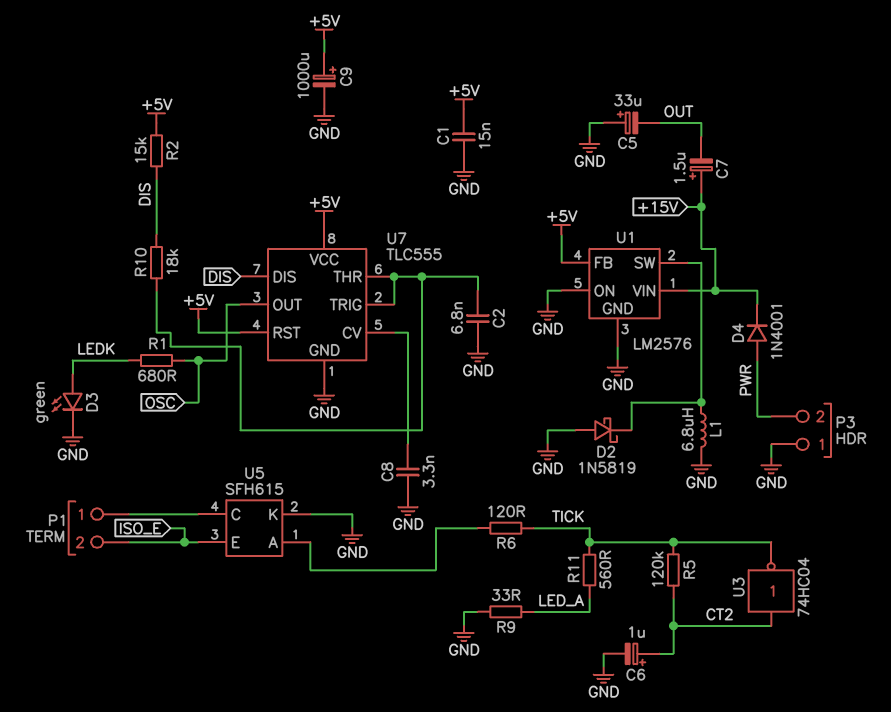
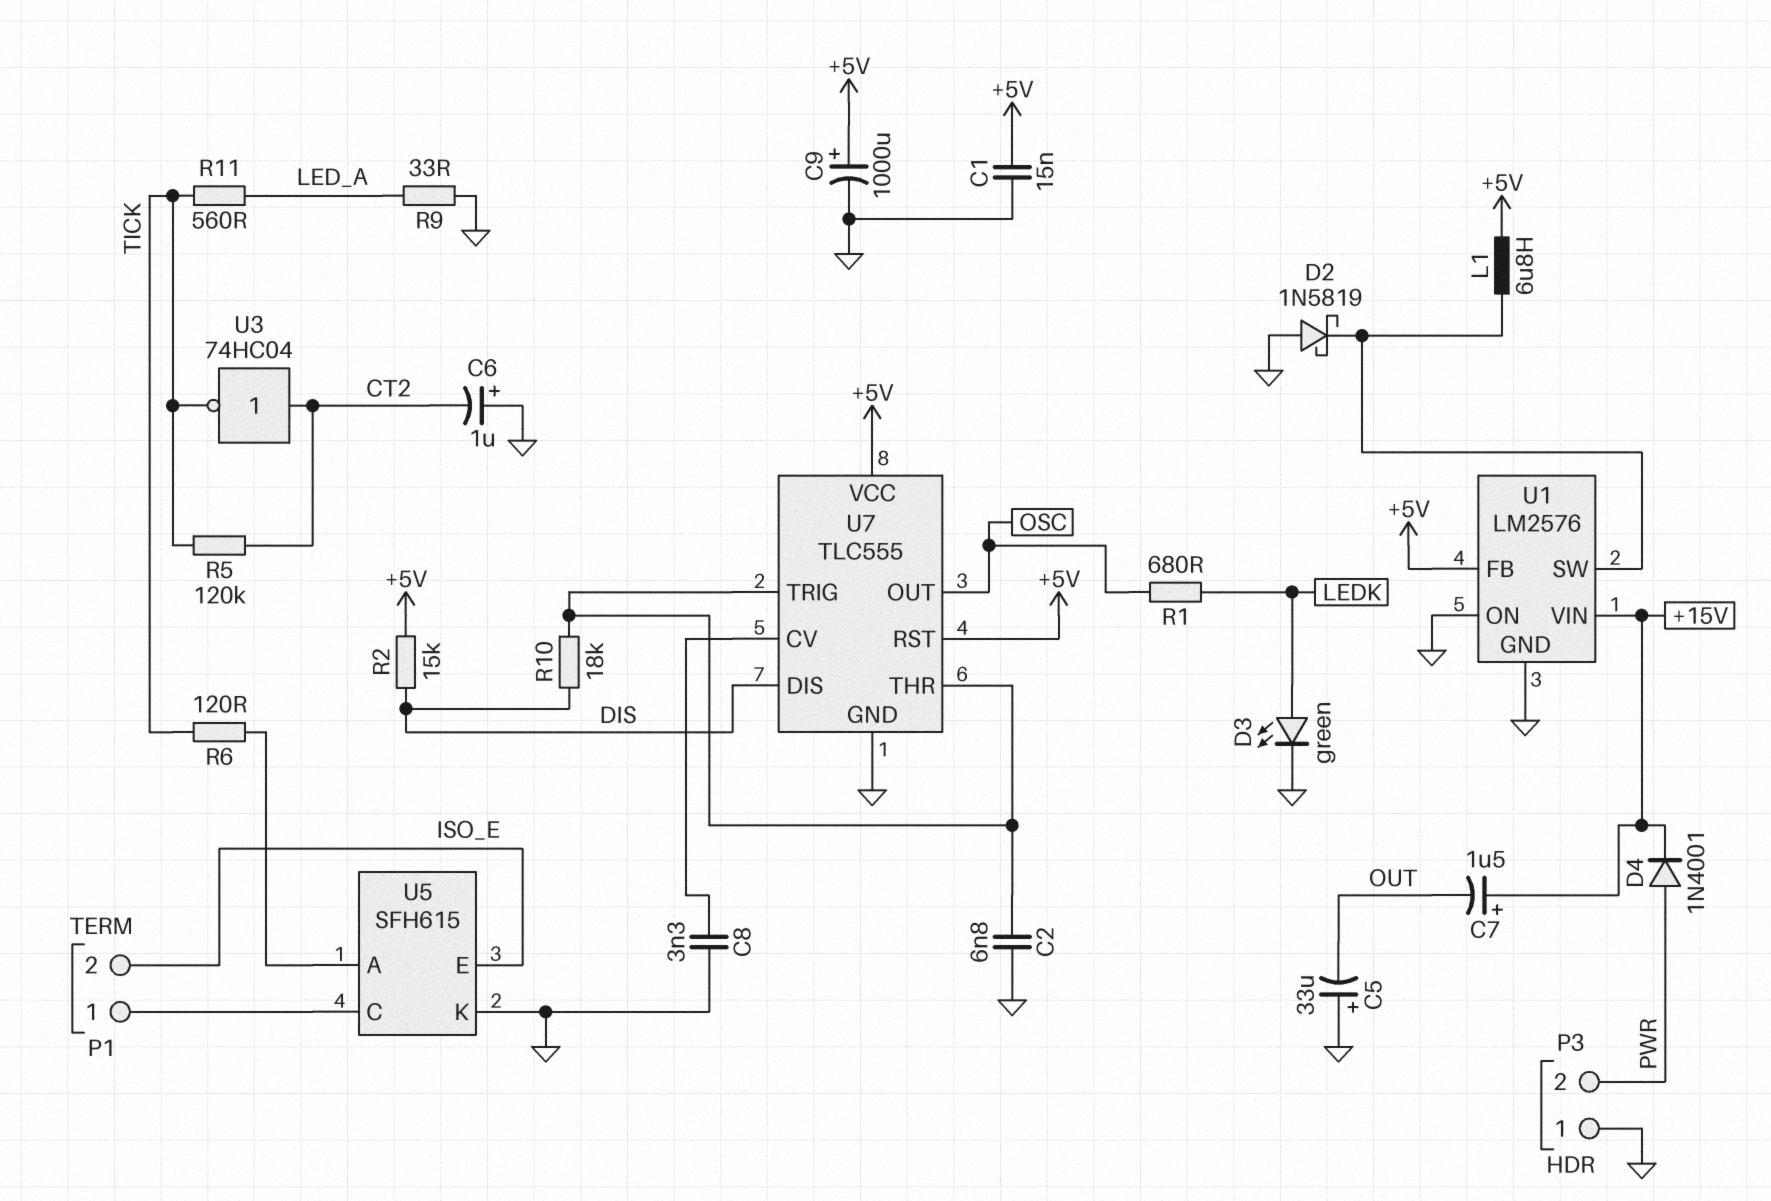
C6: 1uF (plus CT2, minus GND) -> 1uF (plus GND, minus CT2)
L1: 6.8uH (GND, U1/SW) -> 6.8uH (+5V, U1/SW)

